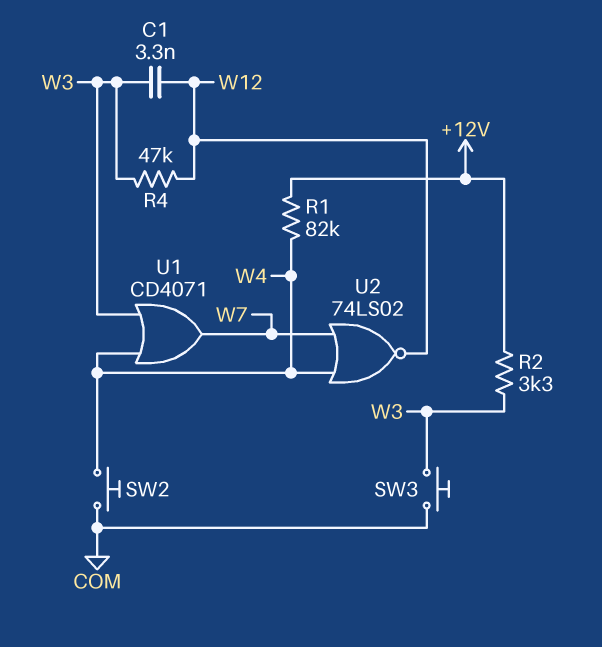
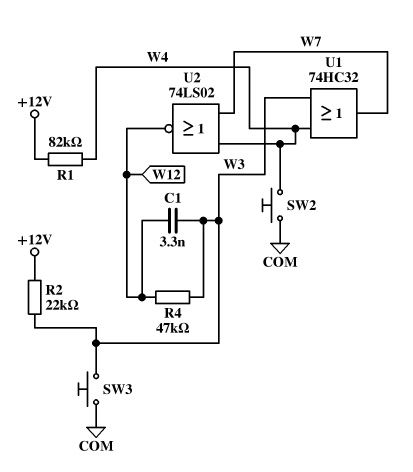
R2: 3.3k (+12V, W3) -> 22k (+12V, W3)
U1: OR CD4071 (in W3, in W4, out W7) -> OR 74HC32 (in W3, in W4, out W7)

